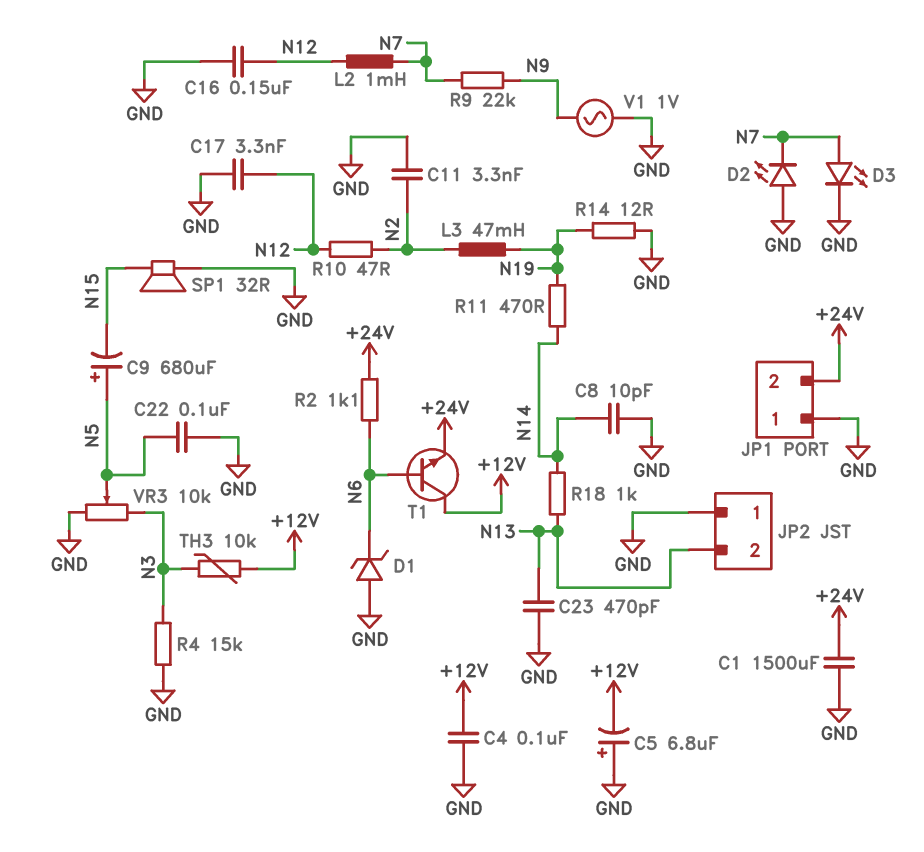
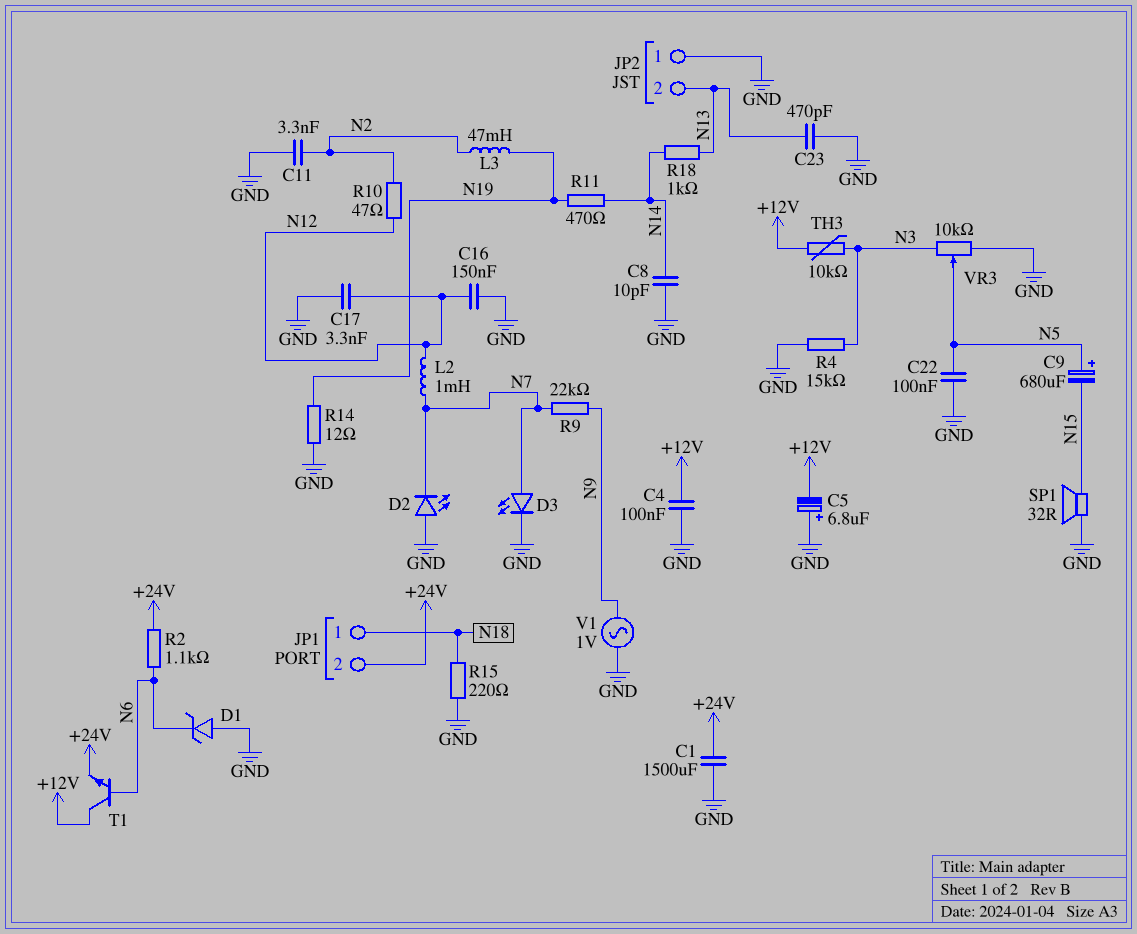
JP1 pin 1: GND -> N18
R15: none -> 220 (GND, N18)

